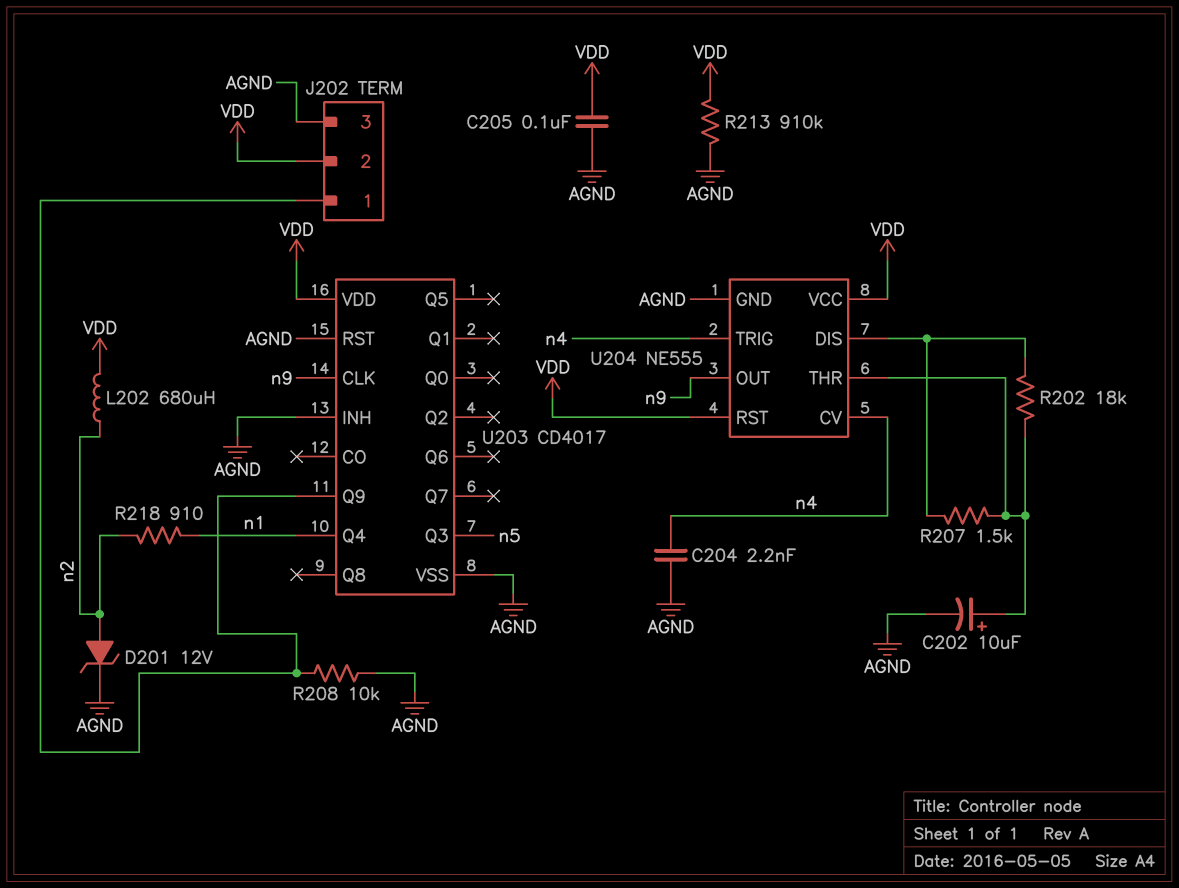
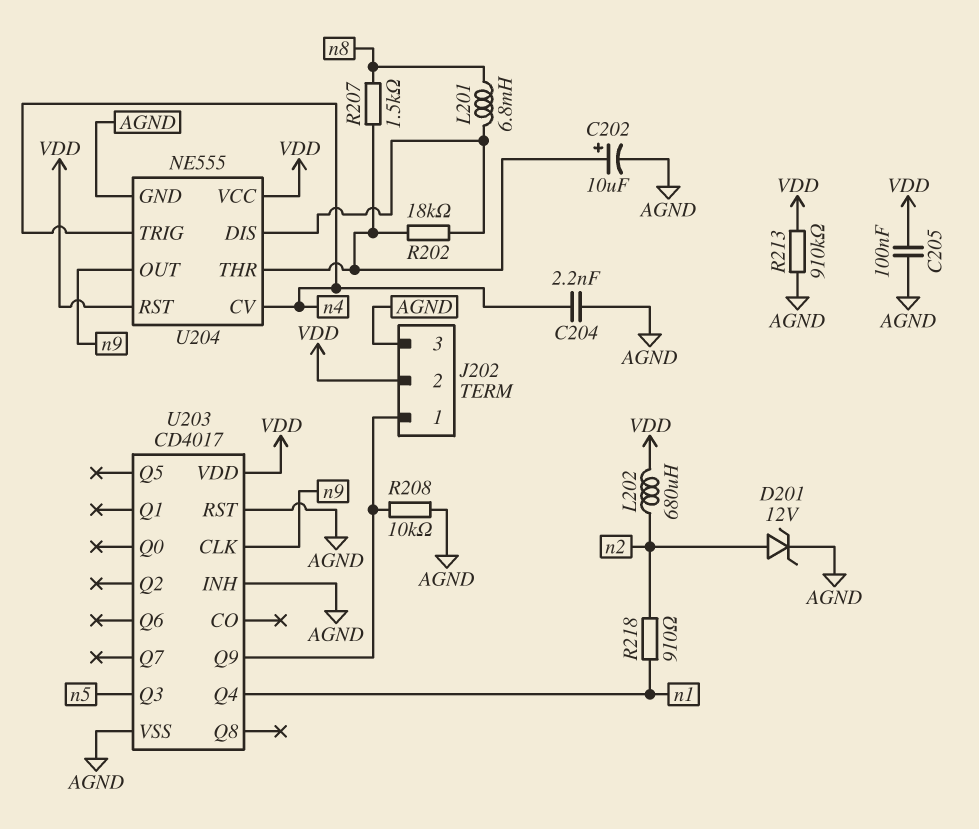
L201: none -> 6.8mH (U204/DIS, n8)
R207: 1.5k (U204/DIS, U204/THR) -> 1.5k (U204/THR, n8)

